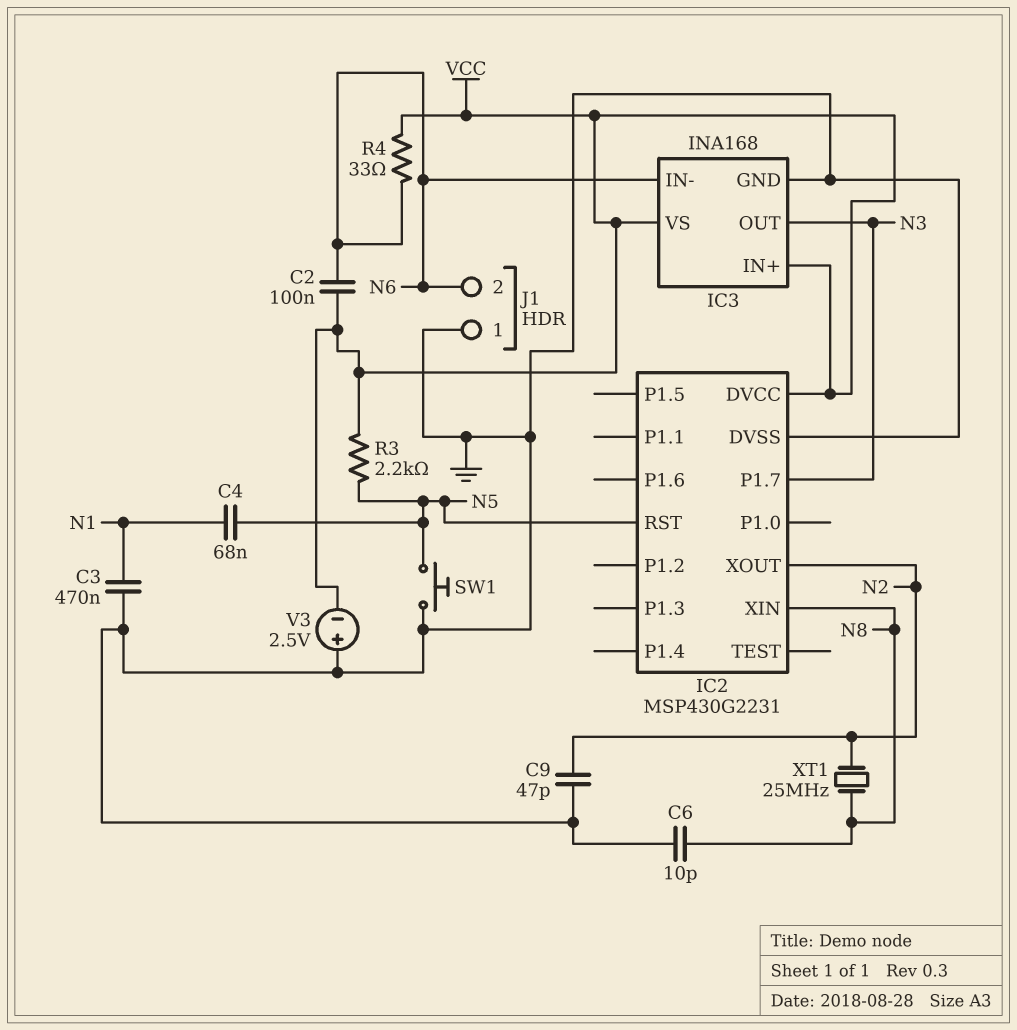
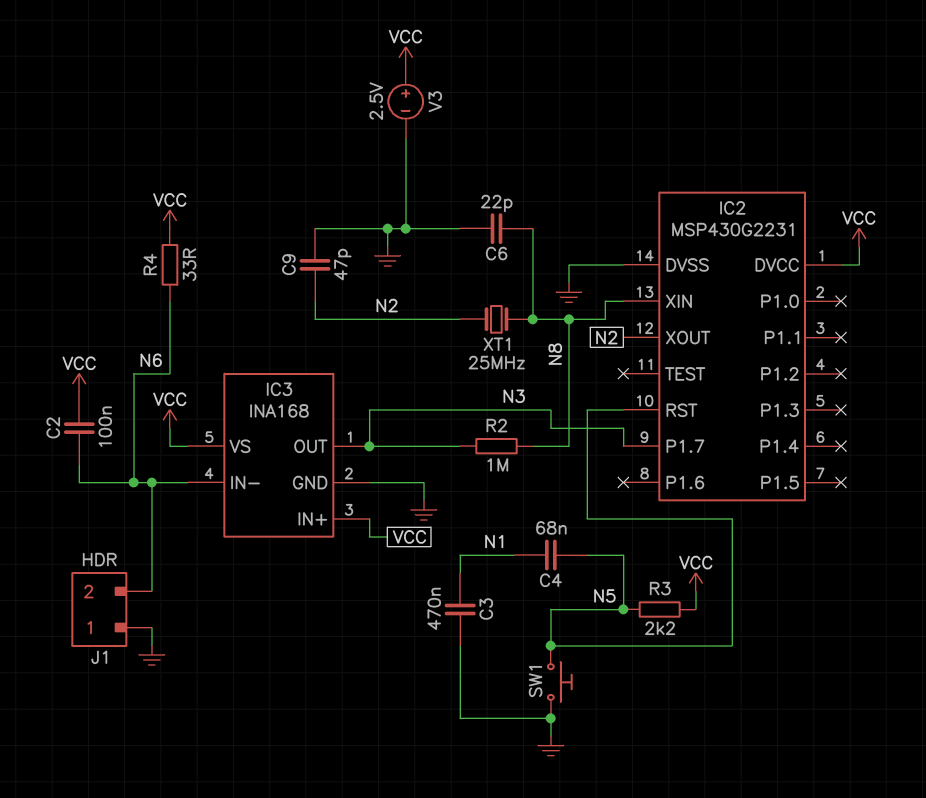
C6: 10pF (GND, N8) -> 22pF (GND, N8)
R2: none -> 1M (N3, N8)
V3: 2.5V (plus GND, minus VCC) -> 2.5V (plus VCC, minus GND)

